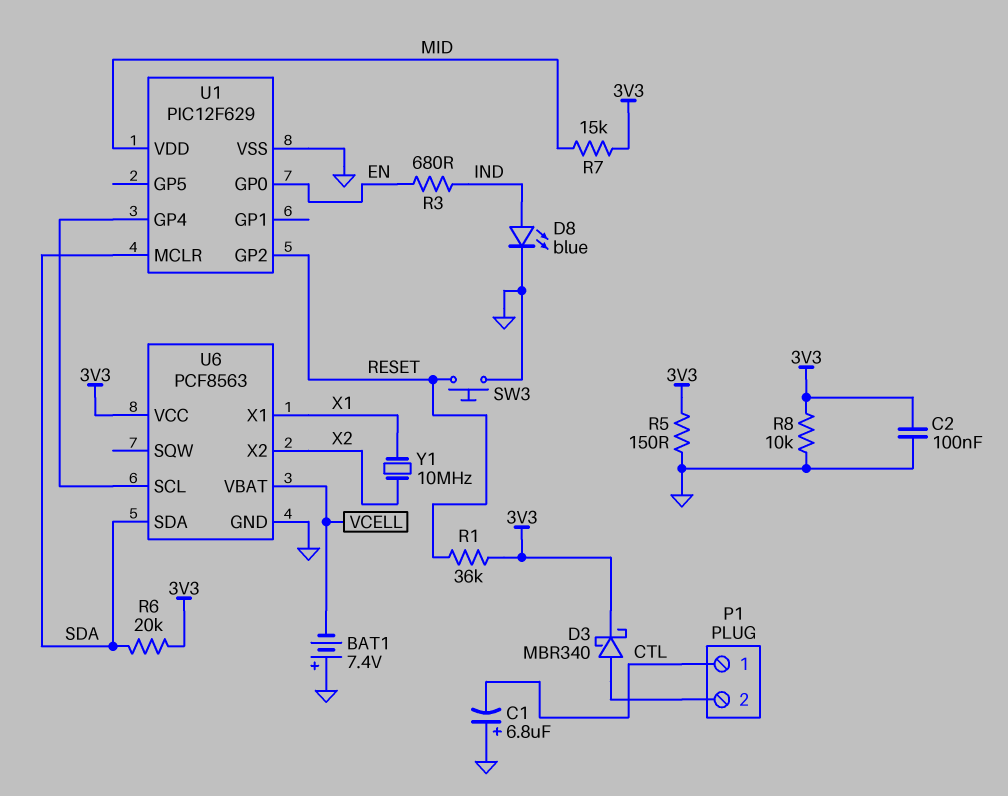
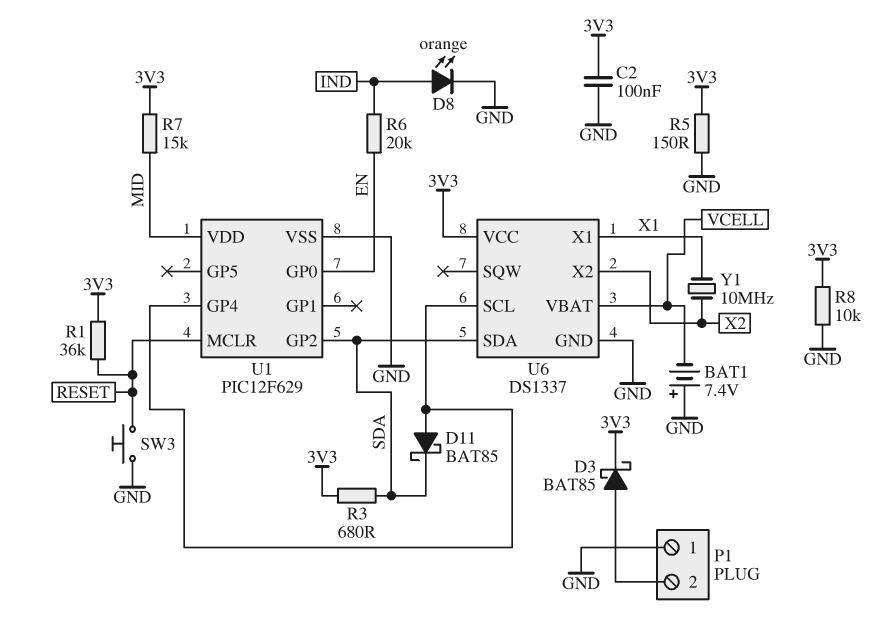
C1: 6.8uF (plus GND, minus CTL) -> none
D3: schottky MBR340 (A P1/2, K 3V3) -> schottky BAT85 (A P1/2, K 3V3)
D8: LED blue (A IND, K GND) -> LED orange (A IND, K GND)
D11: none -> schottky BAT85 (A U1/GP4, K SDA)
P1 pin 1: CTL -> GND
R3: 680 (EN, IND) -> 680 (3V3, SDA)
R6: 20k (3V3, SDA) -> 20k (EN, IND)
U1 pin GP2: RESET -> SDA
U1 pin MCLR: SDA -> RESET
U6: PCF8563 -> DS1337

